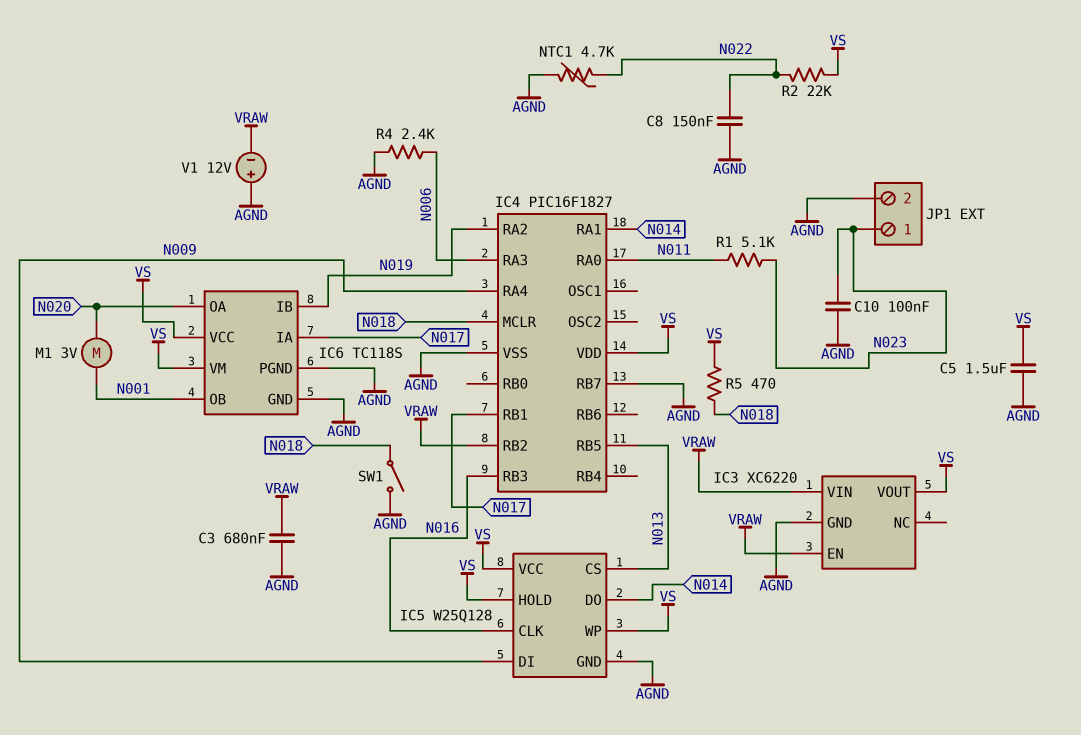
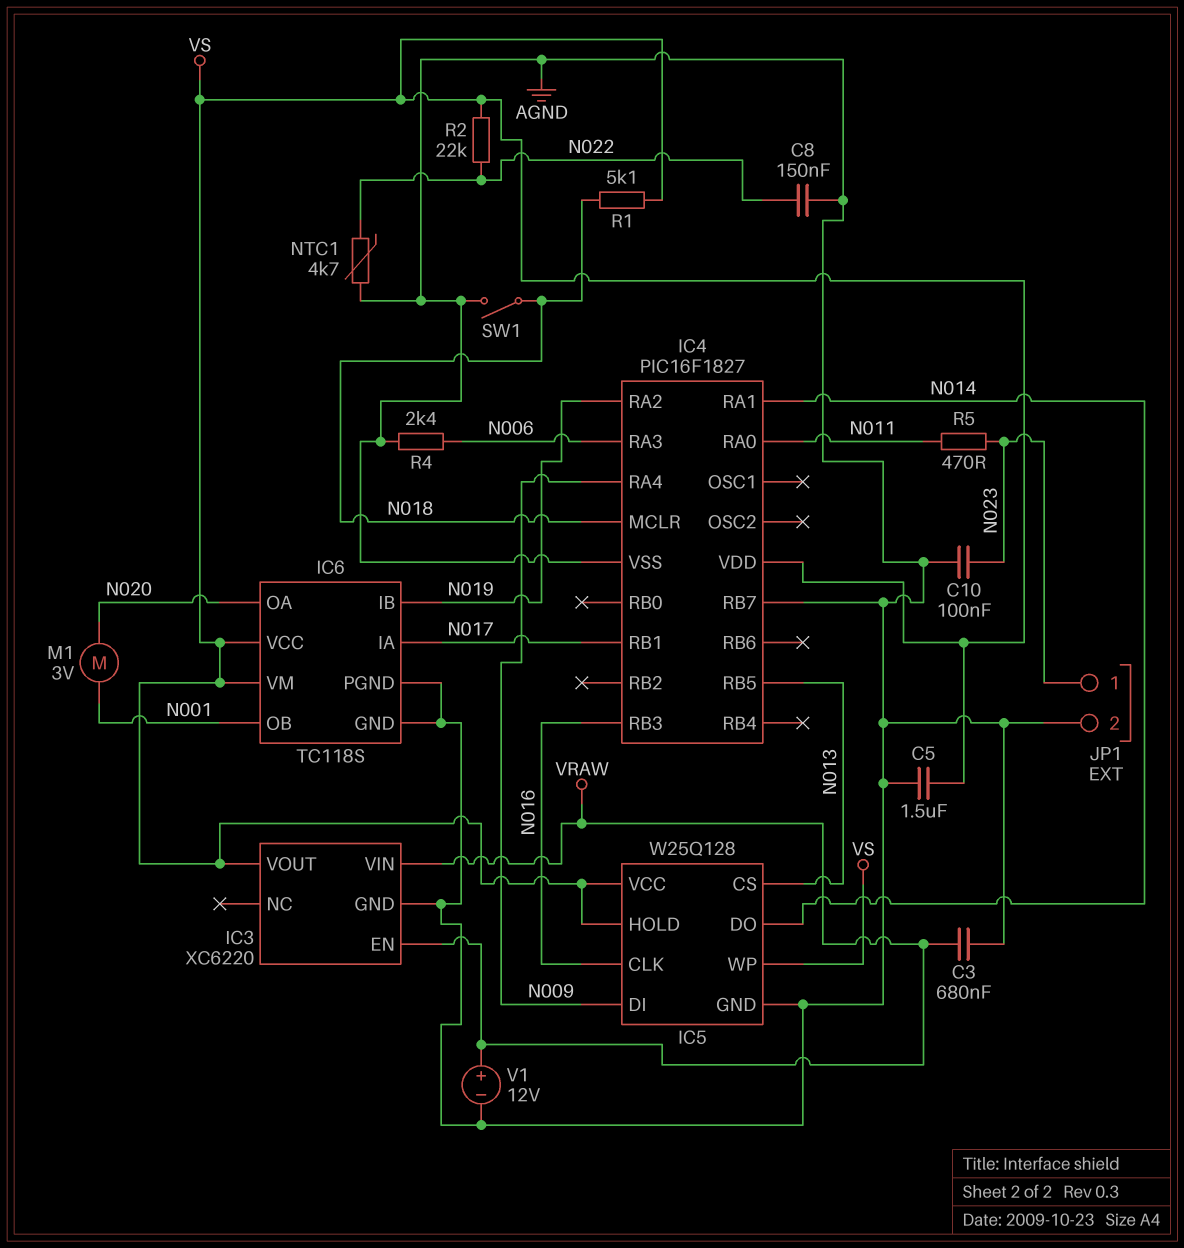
IC4 pin RB2: VRAW -> none
R1: 5.1k (N011, N023) -> 5.1k (N018, VS)
R5: 470 (N018, VS) -> 470 (N011, N023)
V1: 12V (plus AGND, minus VRAW) -> 12V (plus VRAW, minus AGND)

